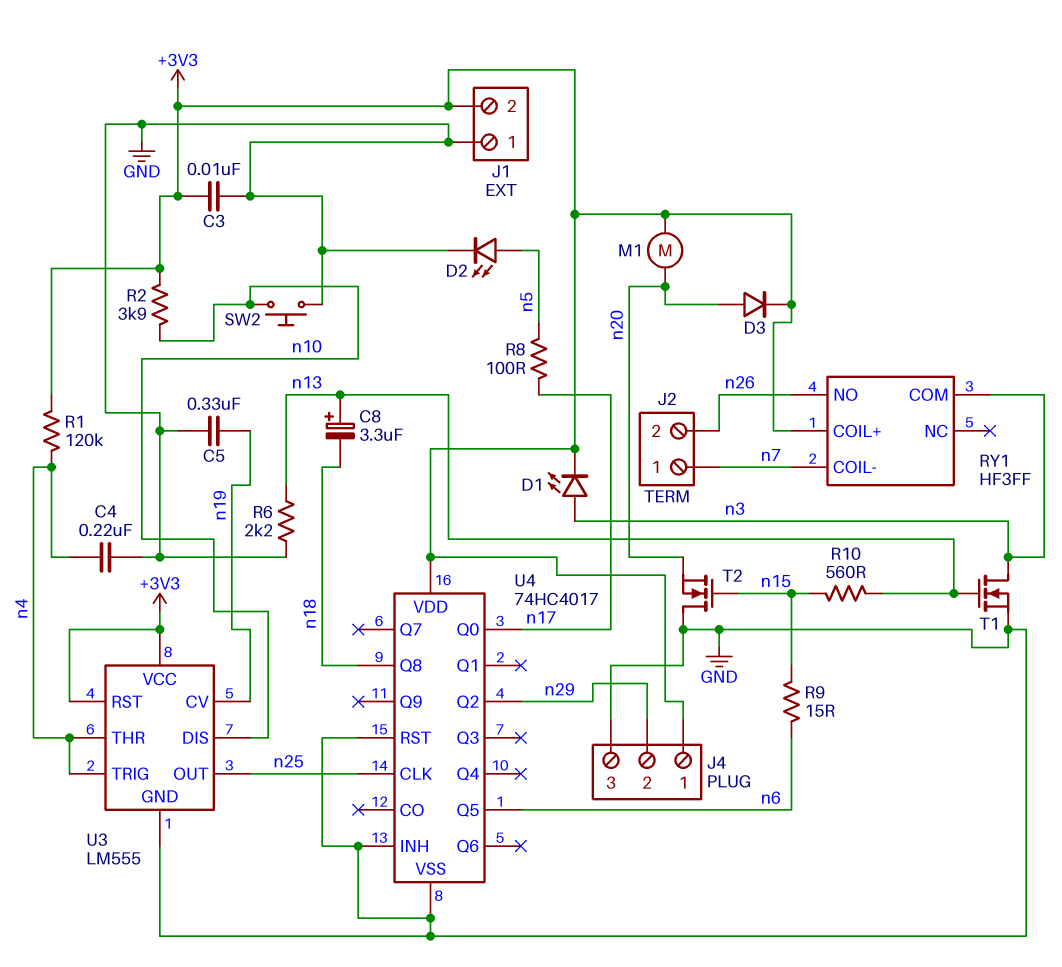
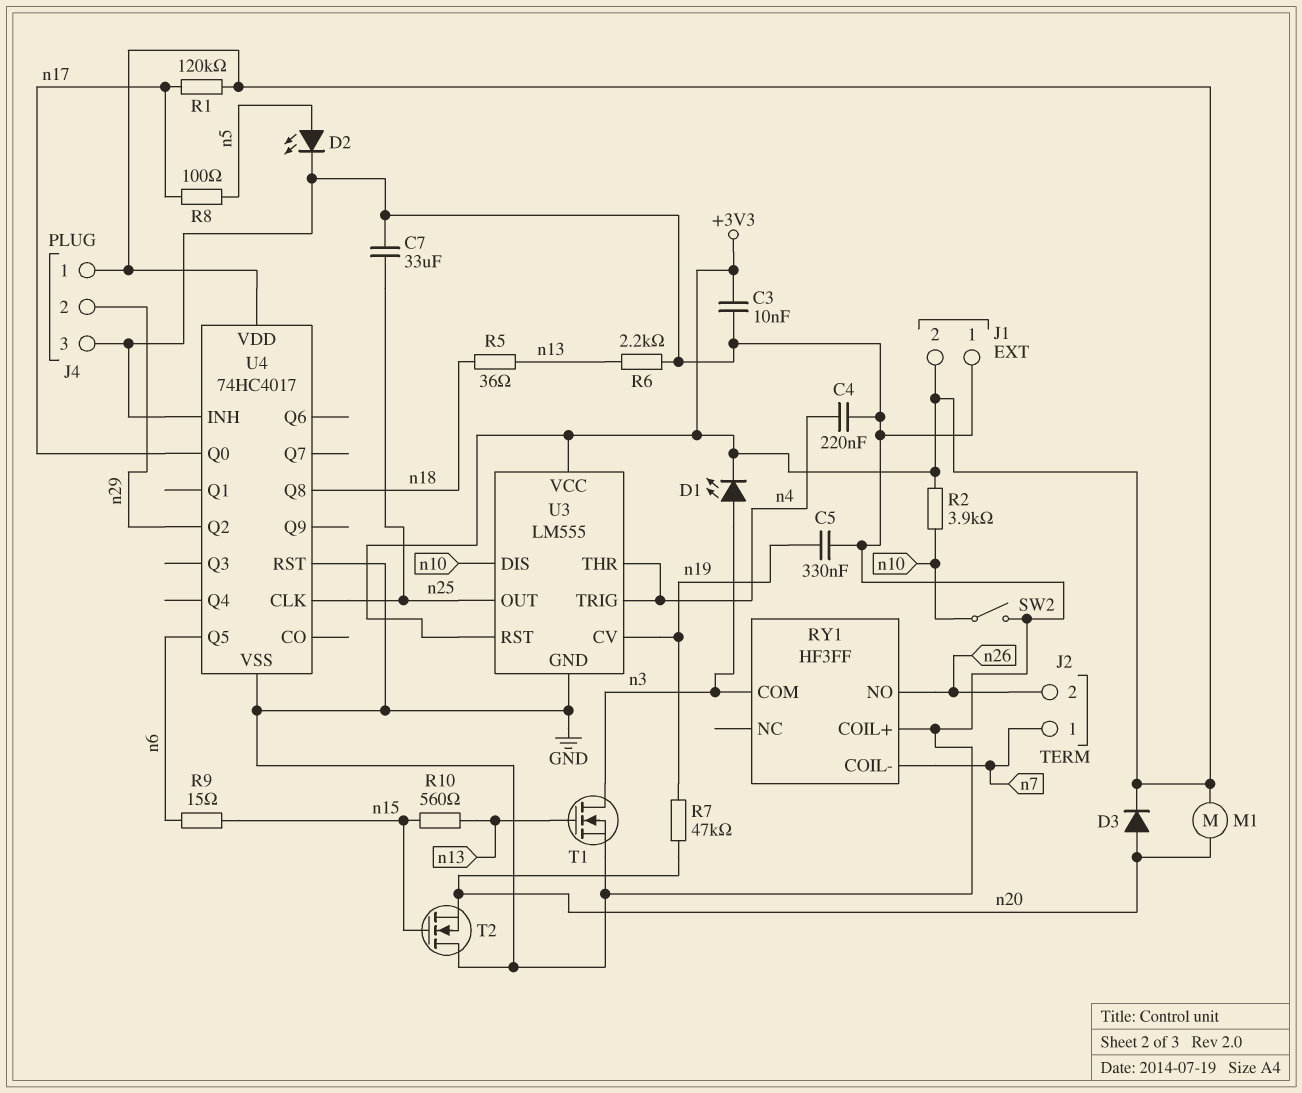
C7: none -> 33uF (GND, n25)
C8: 3.3uF (plus n13, minus n18) -> none
R1: 120k (+3V3, n4) -> 120k (+3V3, n17)
R5: none -> 36 (n13, n18)
R7: none -> 47k (n19, n20)
RY1 pin COIL+: +3V3 -> GND
SW2: button (GND, n10) -> switch (GND, n10)

